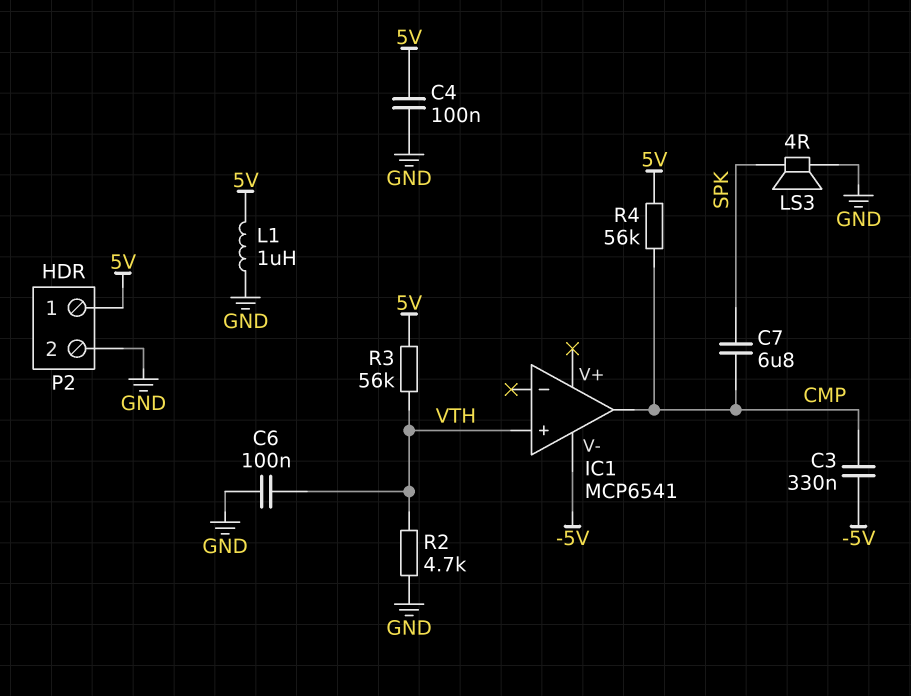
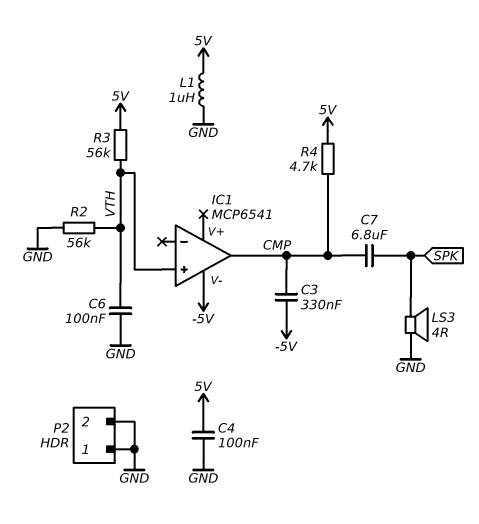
P2 pin 1: 5V -> GND
R2: 4.7k (GND, VTH) -> 56k (GND, VTH)
R4: 56k (5V, CMP) -> 4.7k (5V, CMP)

